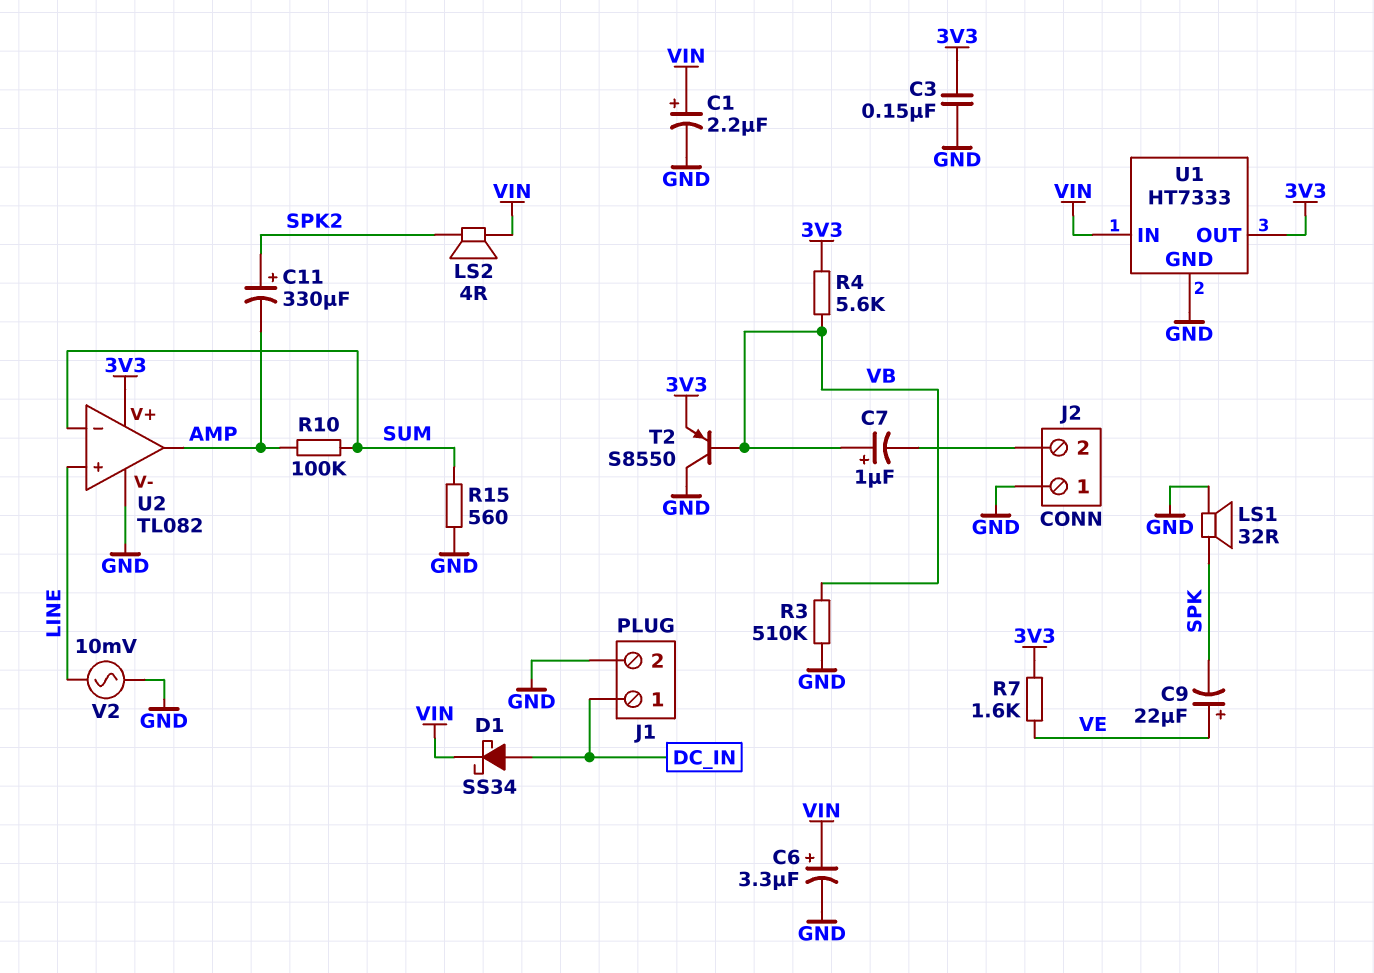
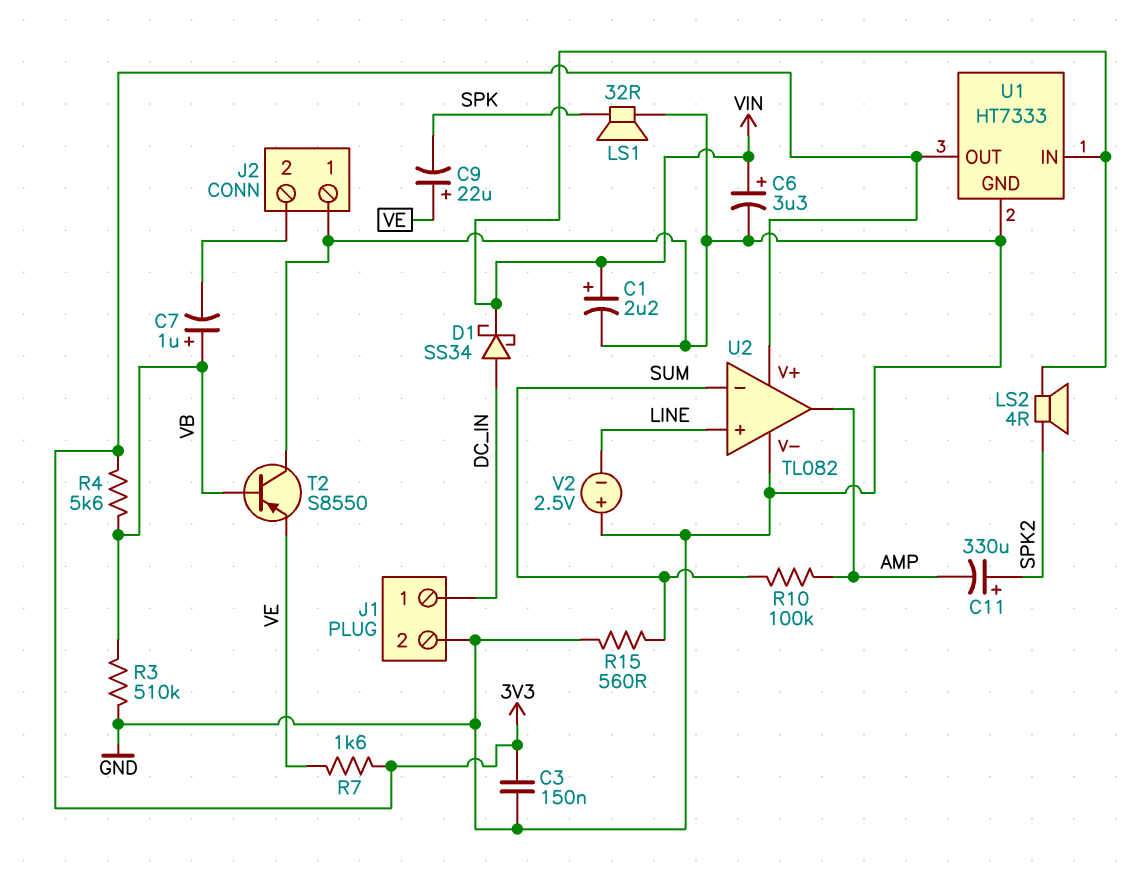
T2: PNP S8550 (B VB, C GND, E 3V3) -> PNP S8550 (B VB, C GND, E VE)
V2: AC 10mV (GND, LINE) -> 2.5V (plus GND, minus LINE)

